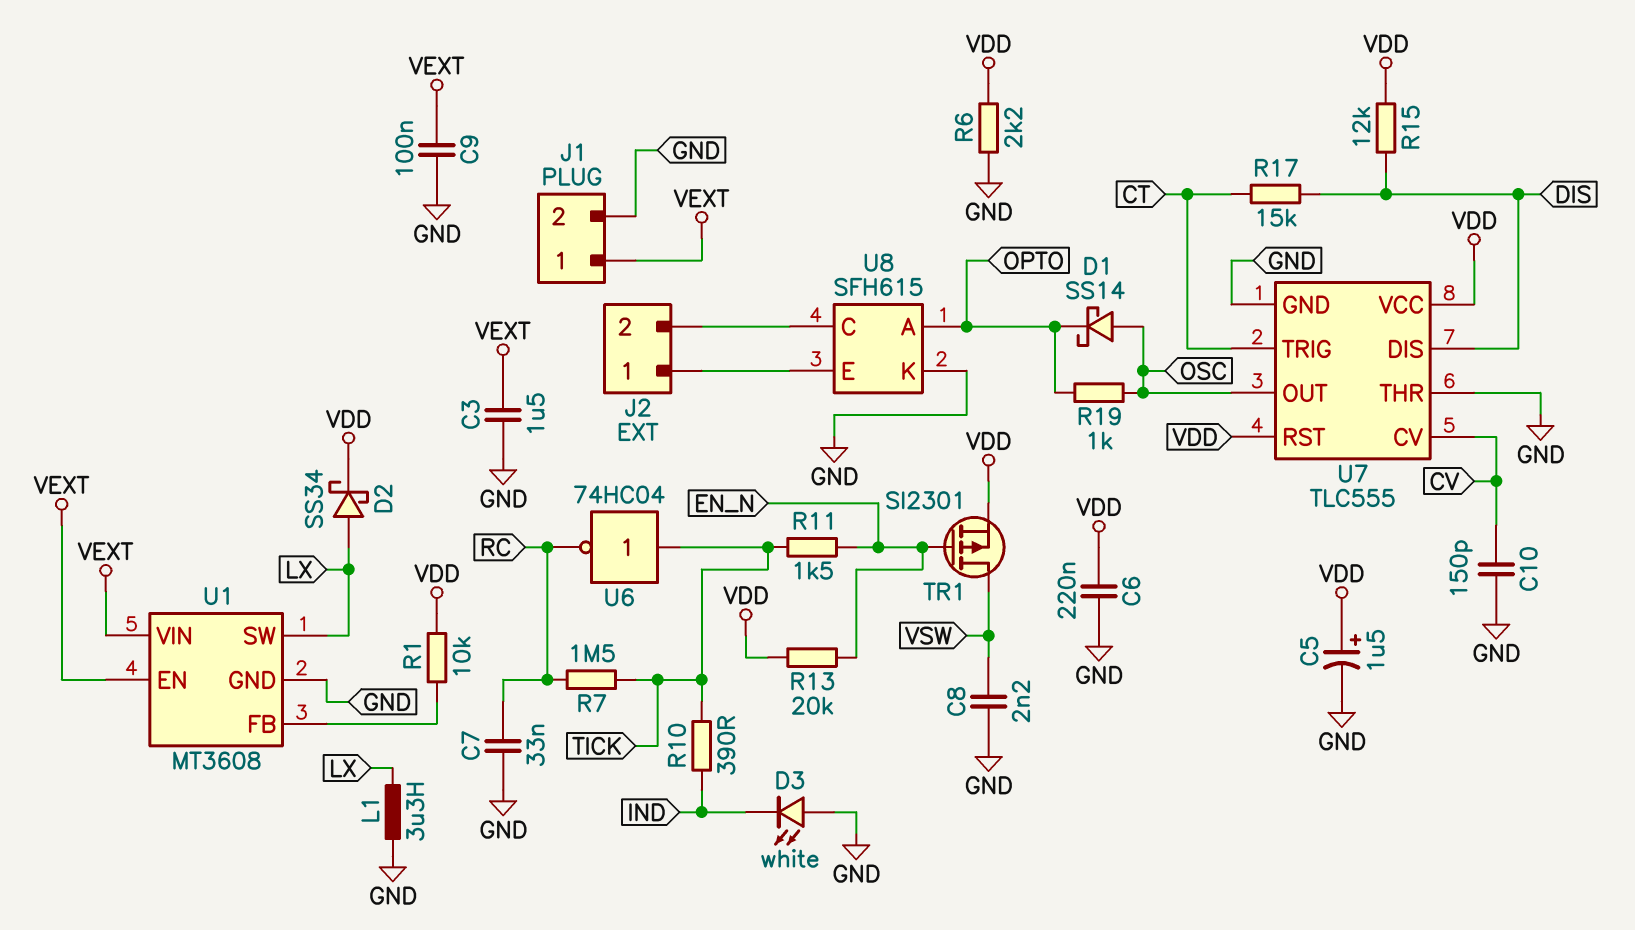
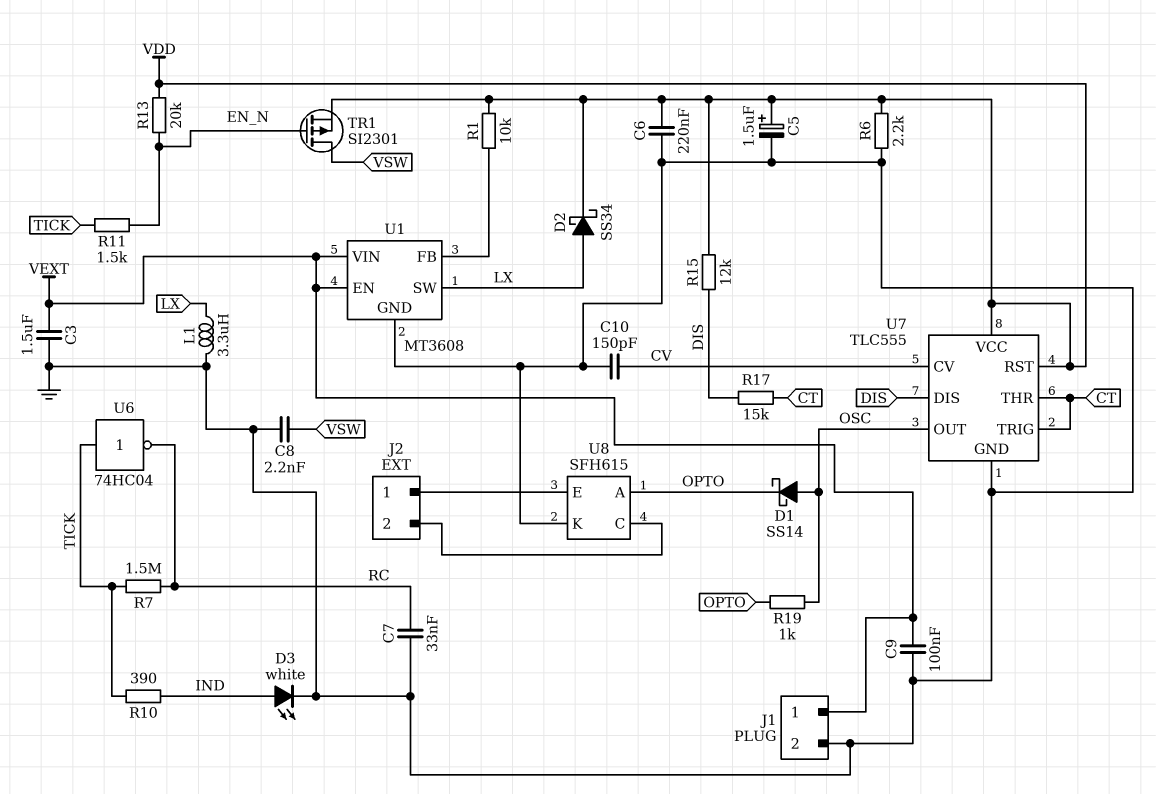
D3: LED white (A GND, K IND) -> LED white (A IND, K GND)
U7 pin THR: GND -> CT

